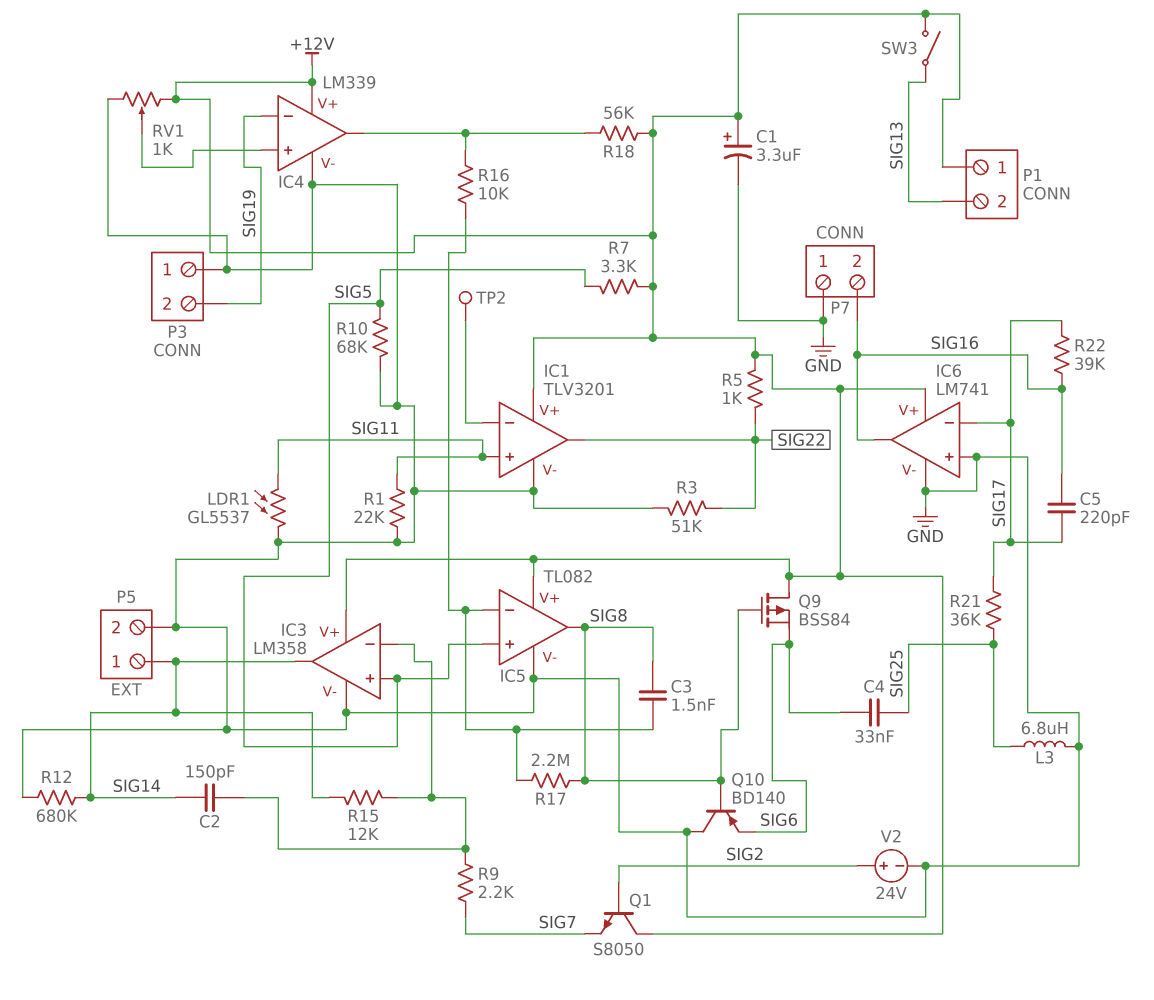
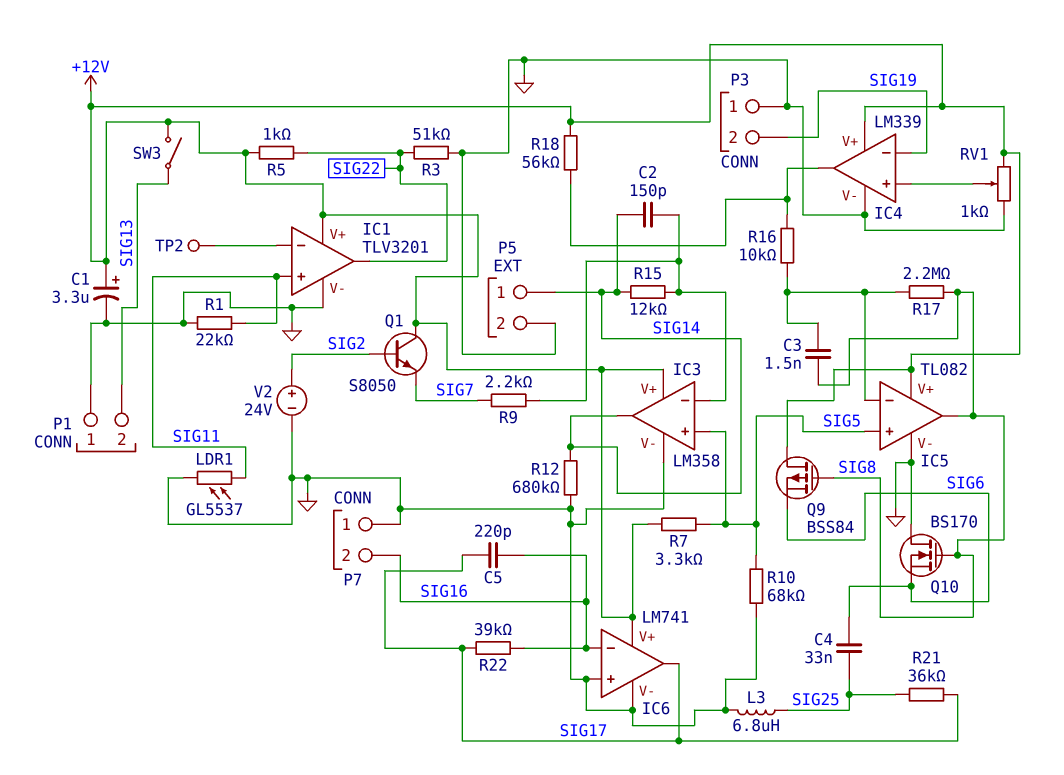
IC6 pin in-: SIG17 -> SIG16
IC6 pin out: SIG16 -> SIG17
P1 pin 1: +12V -> GND
Q10: PNP BD140 (B SIG8, C GND, E SIG6) -> NMOS BS170 (G SIG8, D GND, S SIG6)

